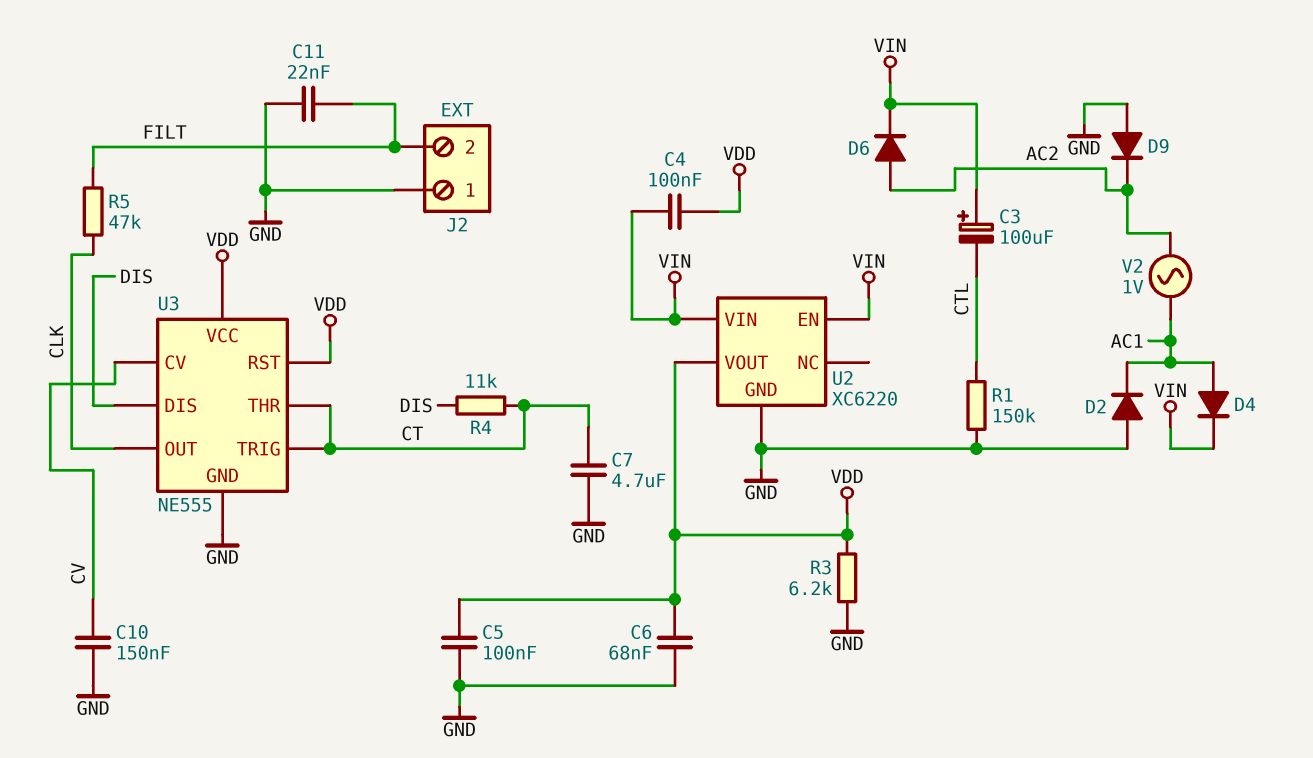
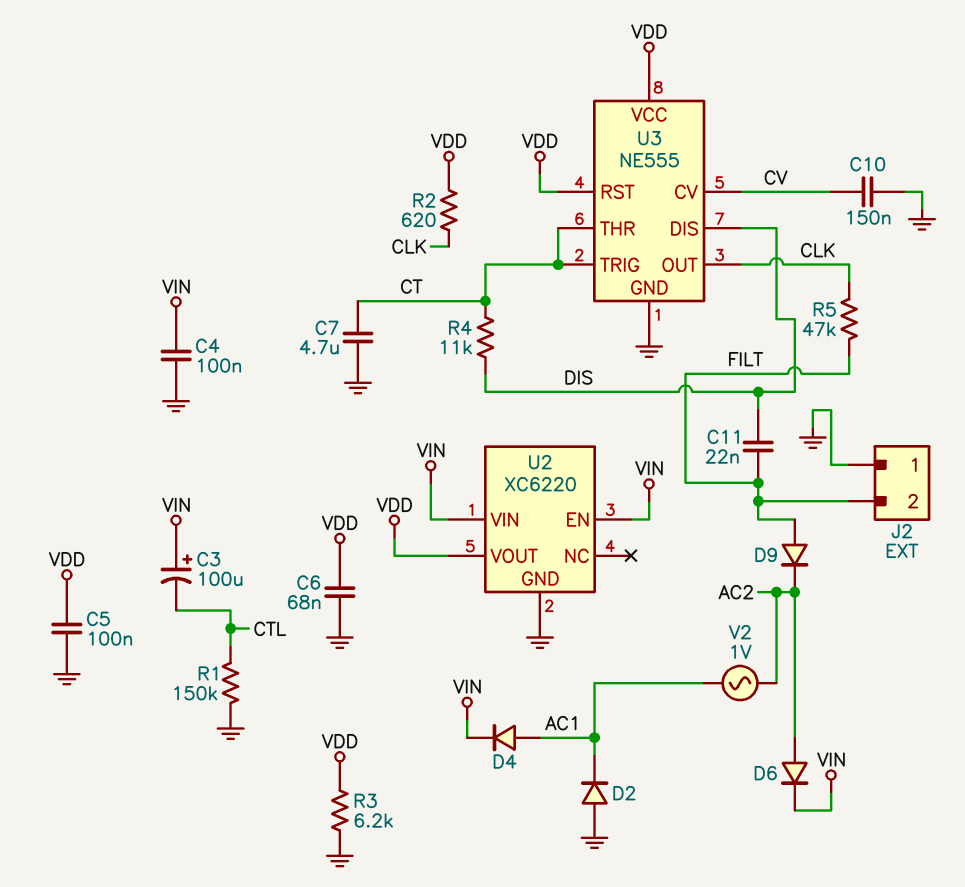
C4: 100nF (VDD, VIN) -> 100nF (GND, VIN)
C11: 22nF (FILT, GND) -> 22nF (DIS, FILT)
D9: diode (A GND, K AC2) -> diode (A FILT, K AC2)
R2: none -> 620 (CLK, VDD)

